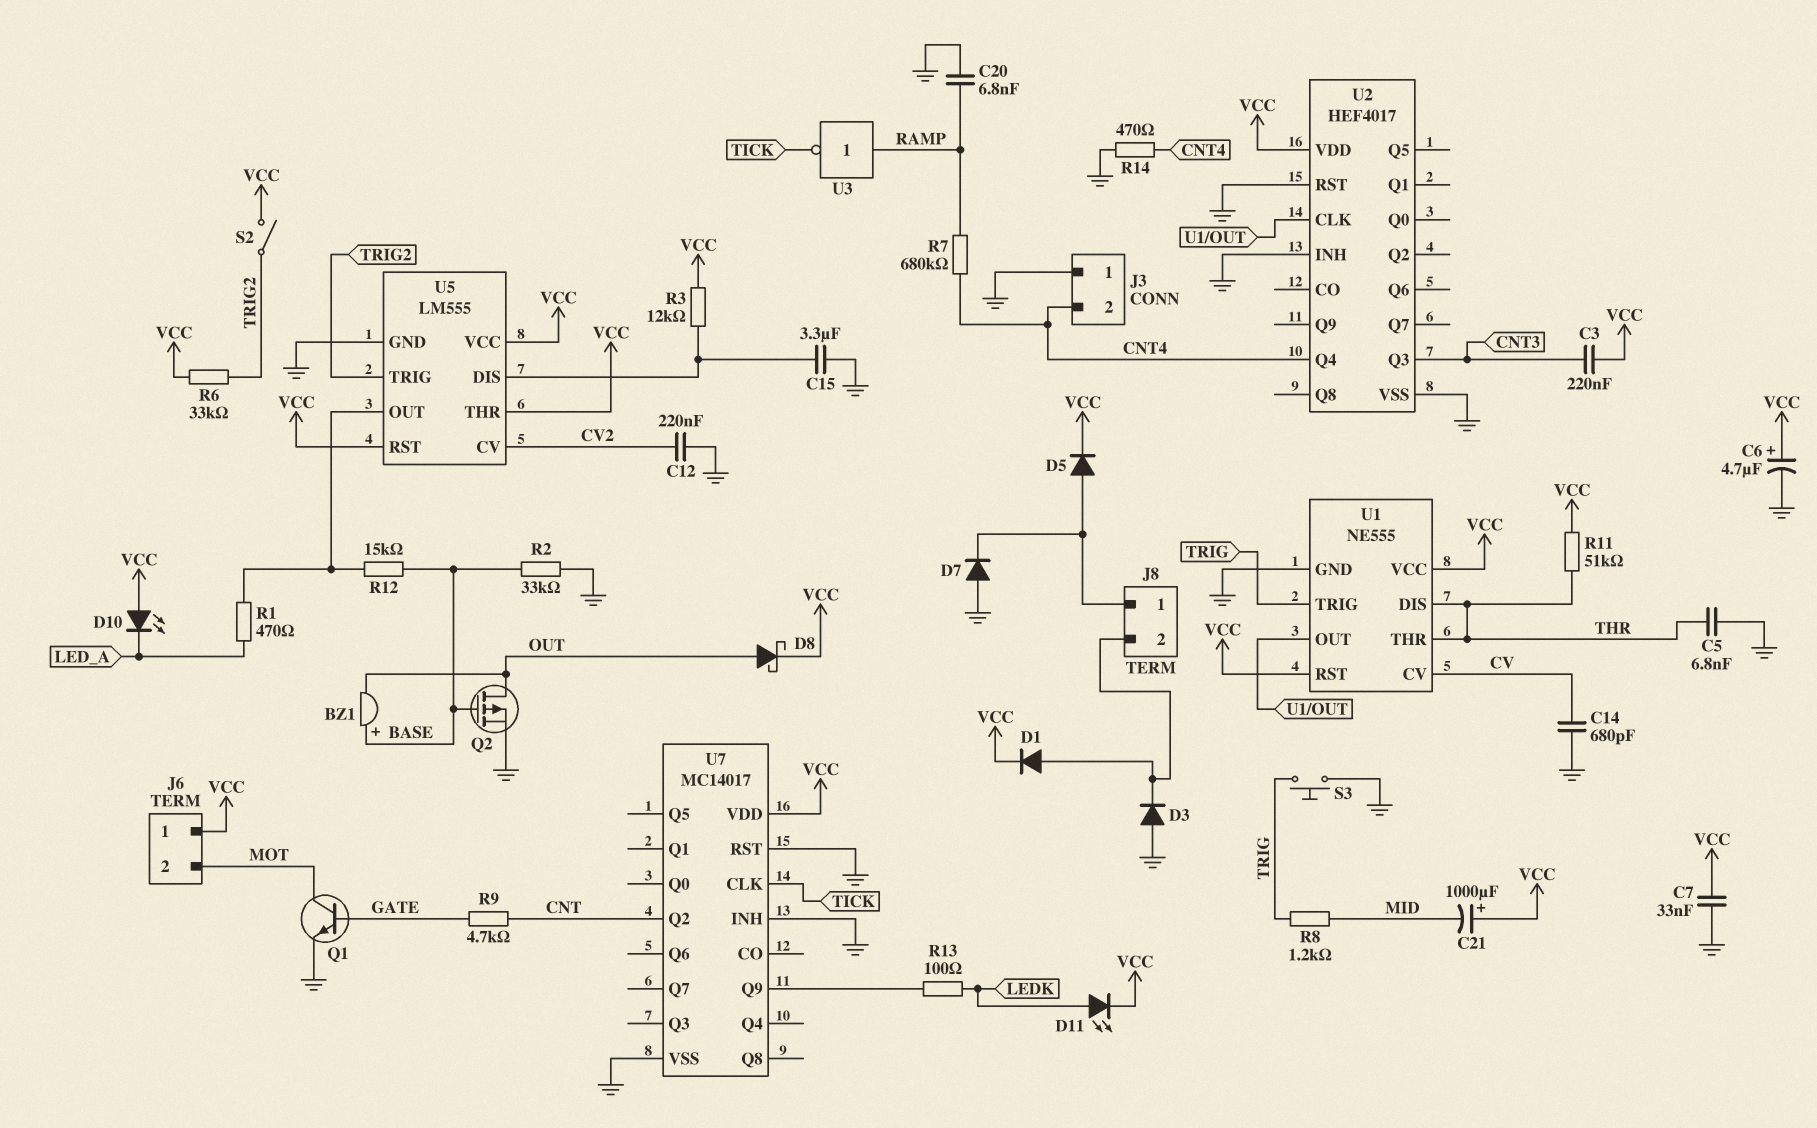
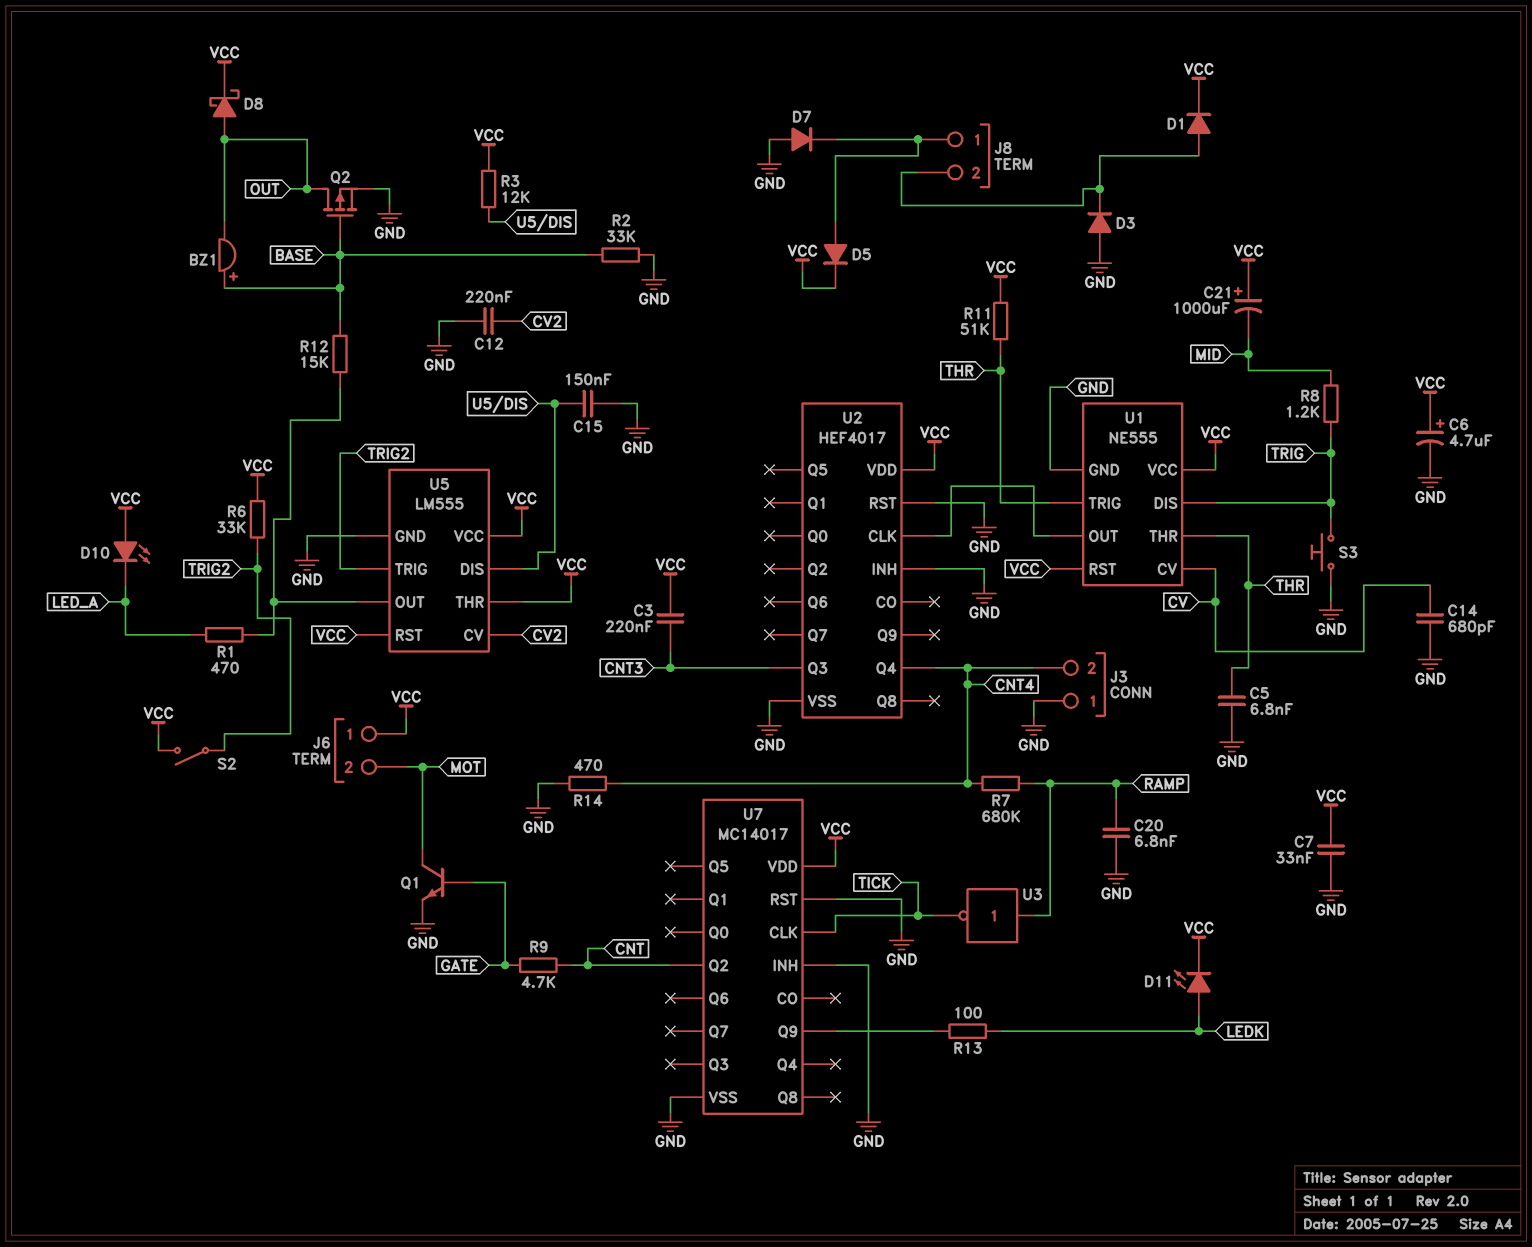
C15: 3.3uF (GND, U5/DIS) -> 150nF (GND, U5/DIS)
U1 pin DIS: THR -> TRIG
U1 pin TRIG: TRIG -> THR

